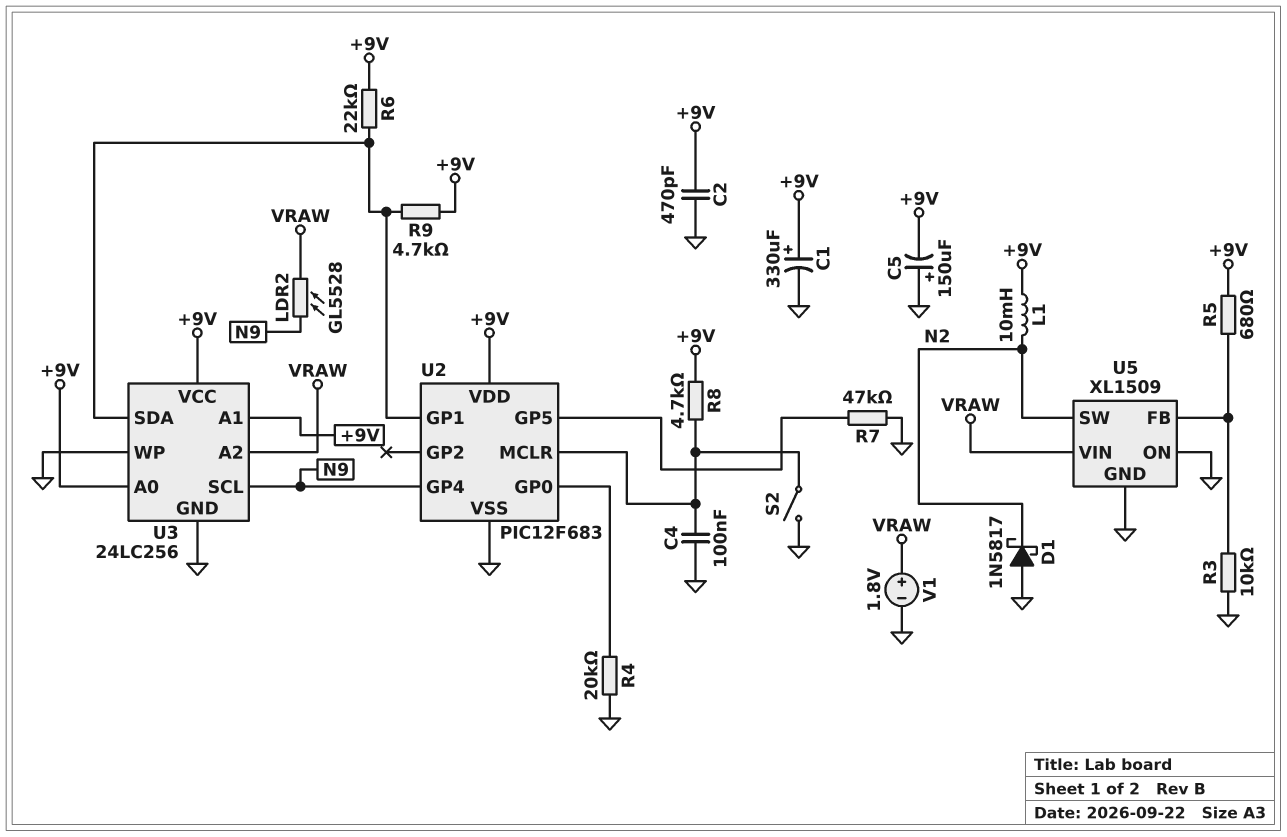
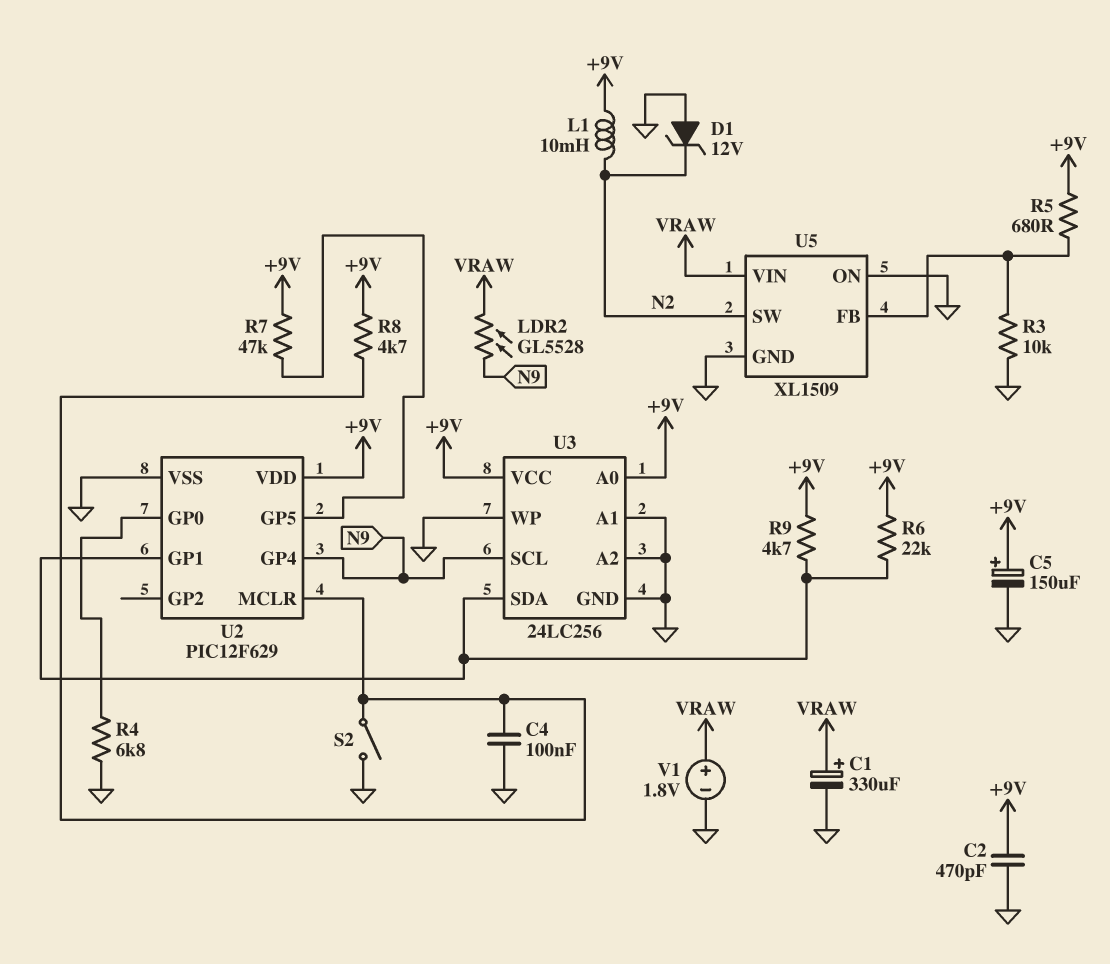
C1: 330uF (plus +9V, minus GND) -> 330uF (plus VRAW, minus GND)
C5: 150uF (plus GND, minus +9V) -> 150uF (plus +9V, minus GND)
D1: schottky 1N5817 (A GND, K N2) -> zener 12V (A GND, K N2)
R4: 20k (GND, U2/GP0) -> 6.8k (GND, U2/GP0)
R7: 47k (GND, U2/GP5) -> 47k (+9V, U2/GP5)
U2: PIC12F683 -> PIC12F629
U3 pin A1: +9V -> GND
U3 pin A2: VRAW -> GND

